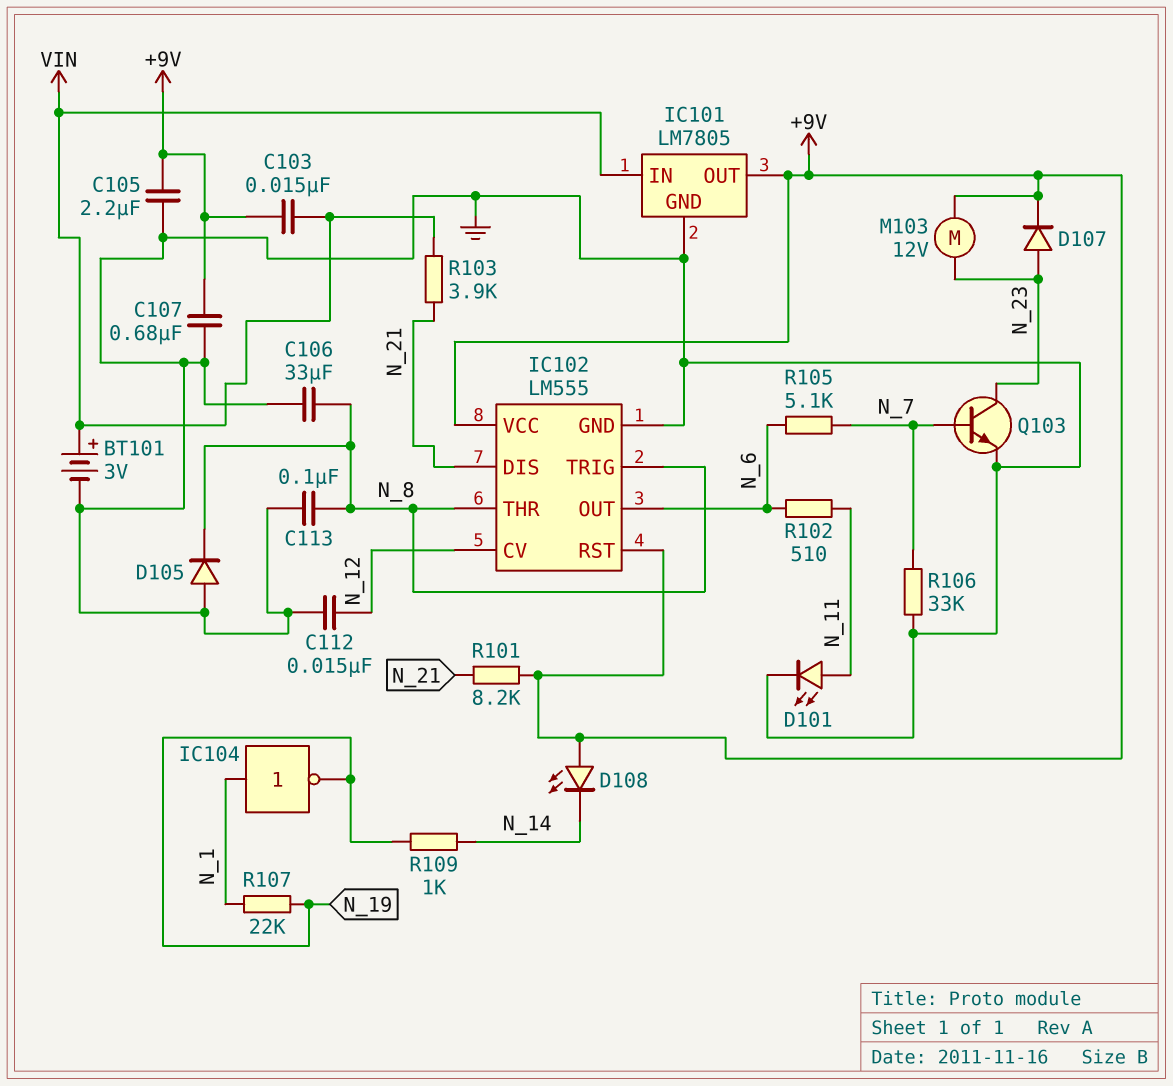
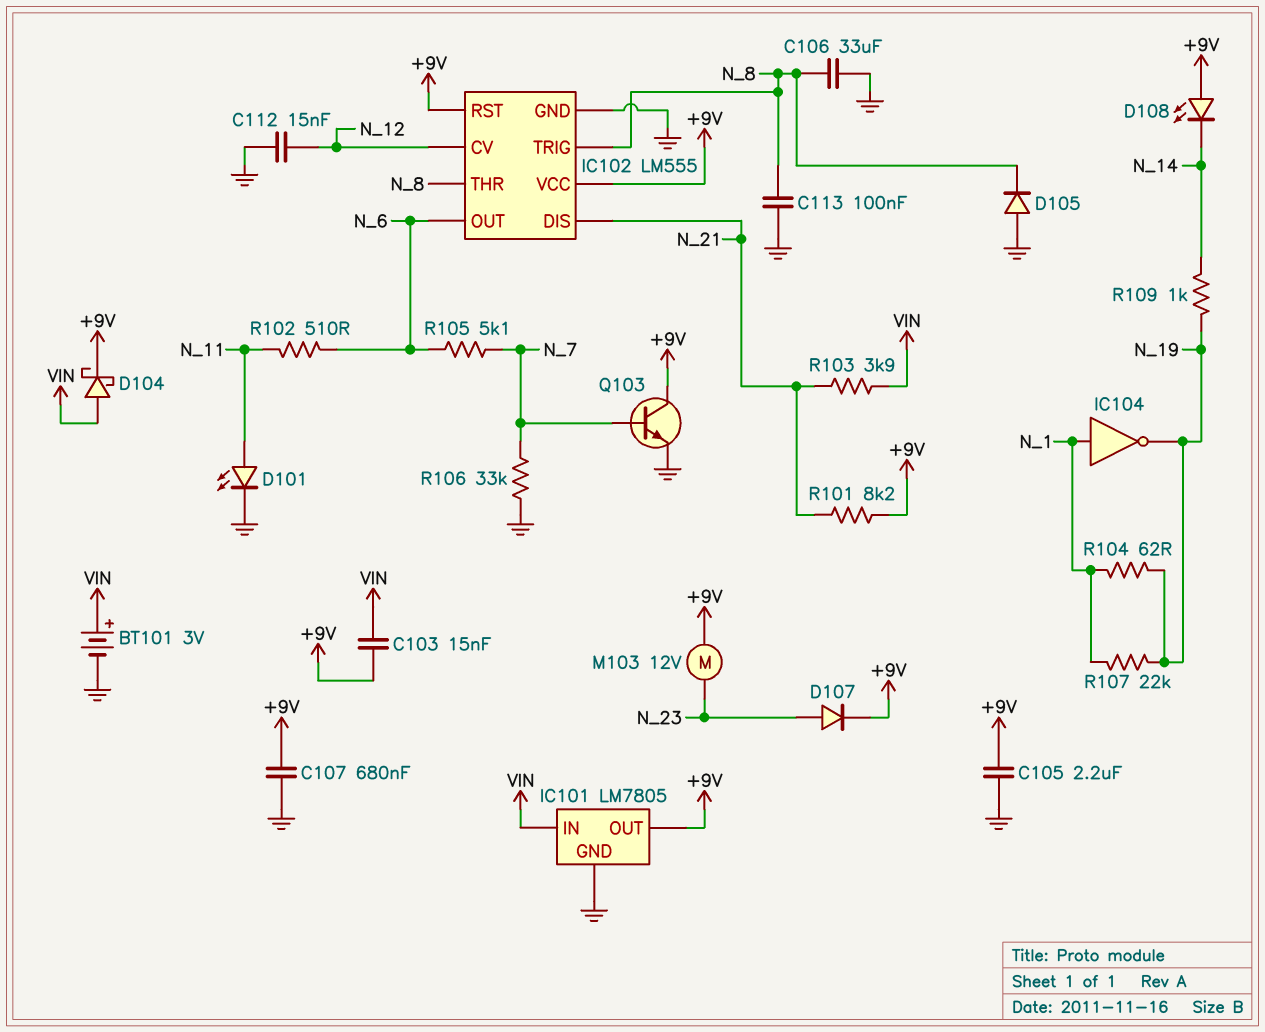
D104: none -> schottky (A VIN, K +9V)
Q103: NPN (B N_7, C N_23, E GND) -> NPN (B N_7, C +9V, E GND)
R104: none -> 62 (N_1, N_19)

